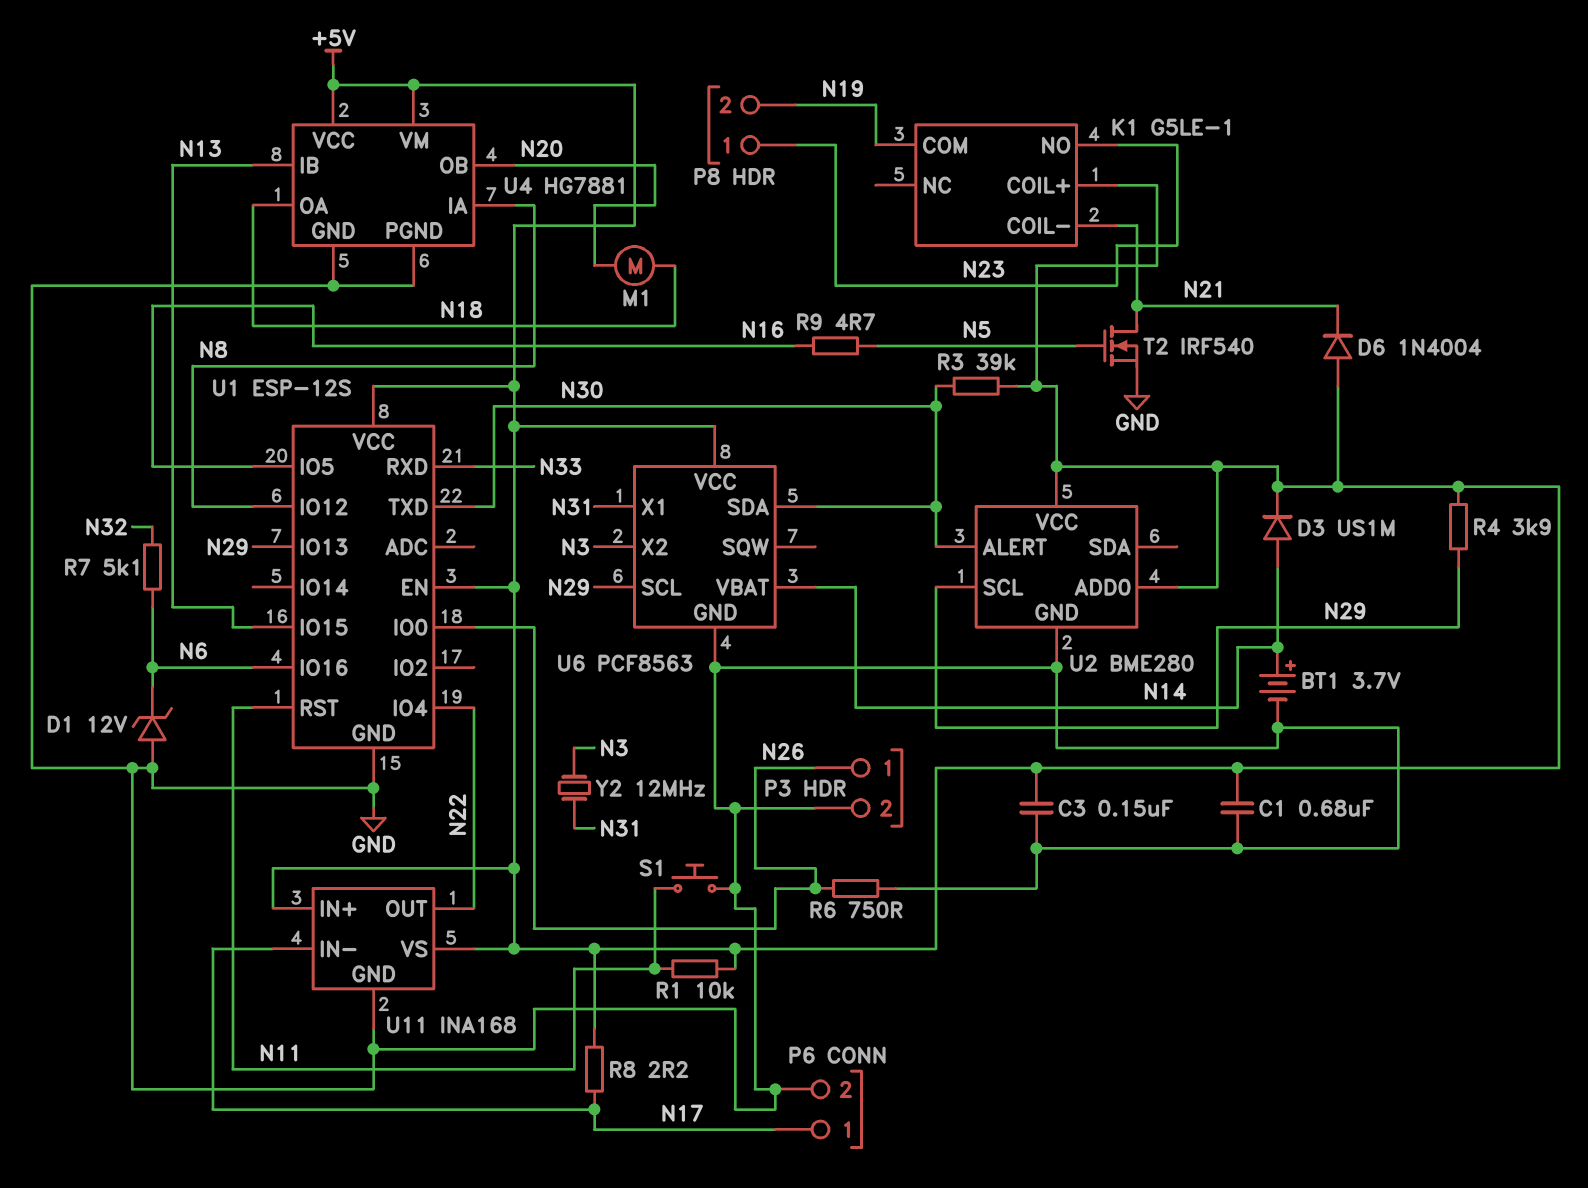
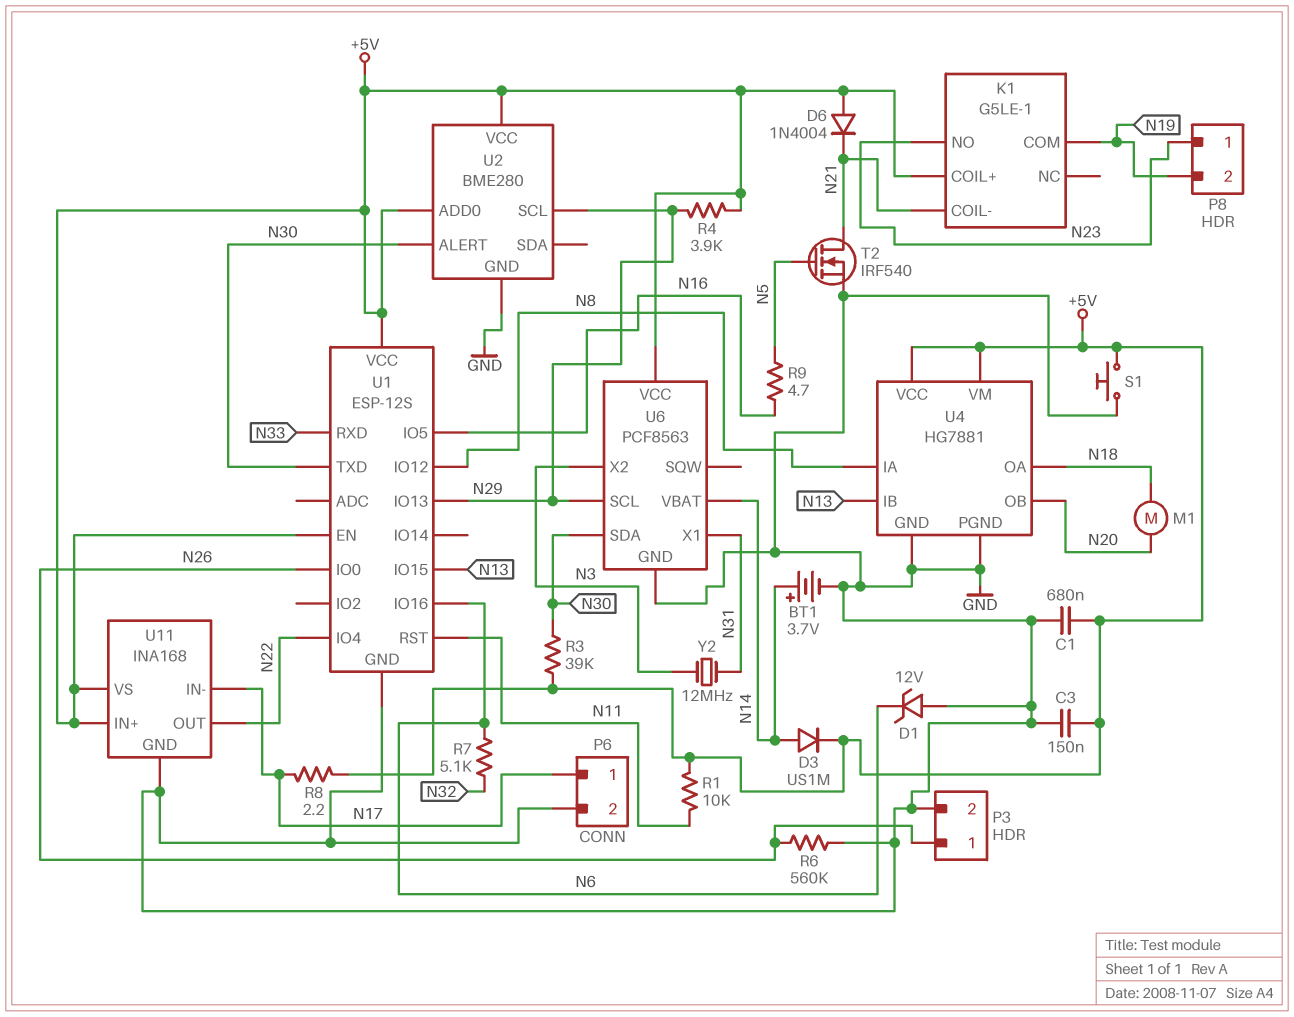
R6: 750 (GND, N26) -> 560k (GND, N26)
S1: button (GND, N11) -> button (+5V, GND)

